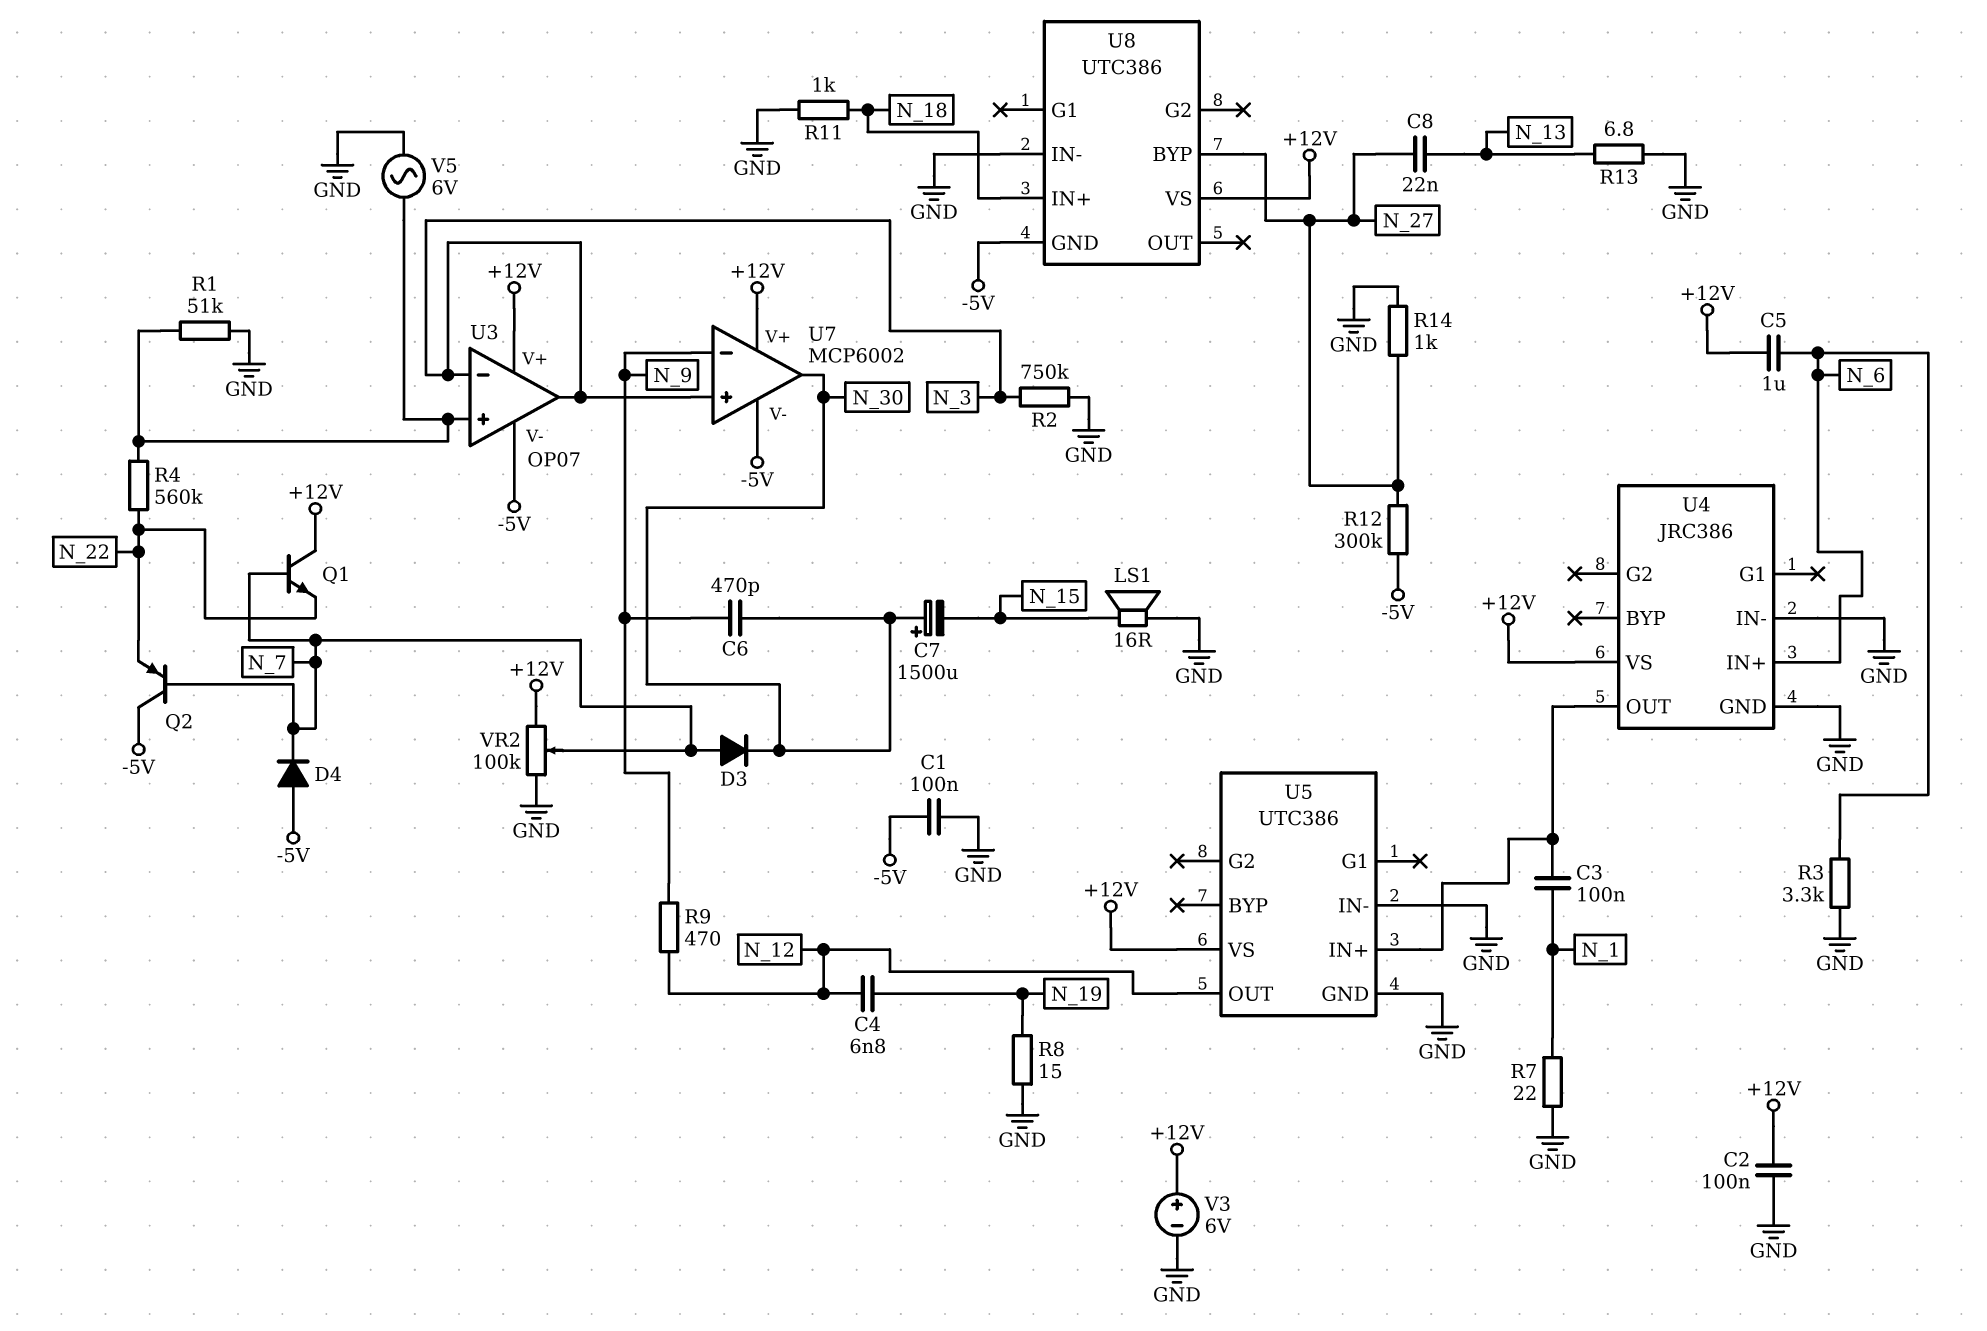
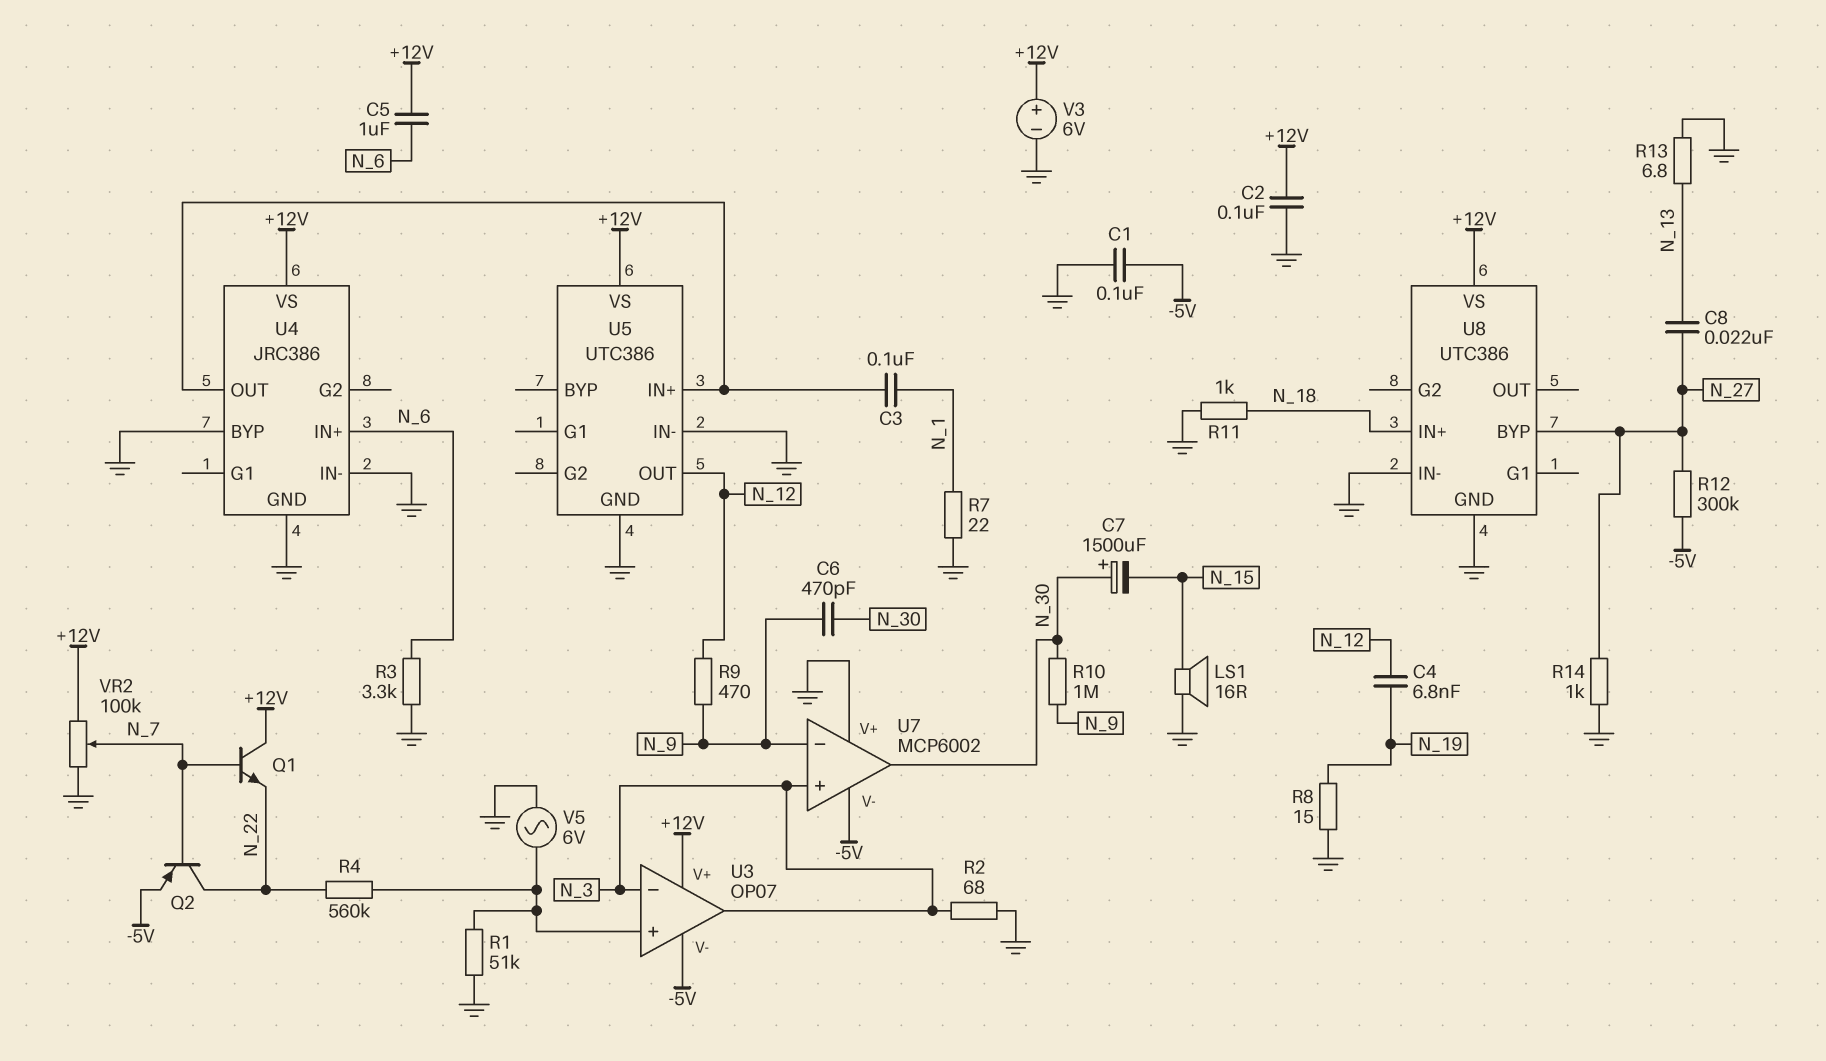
D3: diode (A N_7, K N_30) -> none
D4: diode (A -5V, K N_7) -> none
Q2: PNP (B N_7, C -5V, E N_22) -> PNP (B N_7, C N_22, E -5V)
R2: 750k (GND, N_3) -> 68 (GND, N_3)
R10: none -> 1M (N_9, N_30)
U4 pin BYP: none -> GND
U7 pin V+: +12V -> GND
U8 pin GND: -5V -> GND

